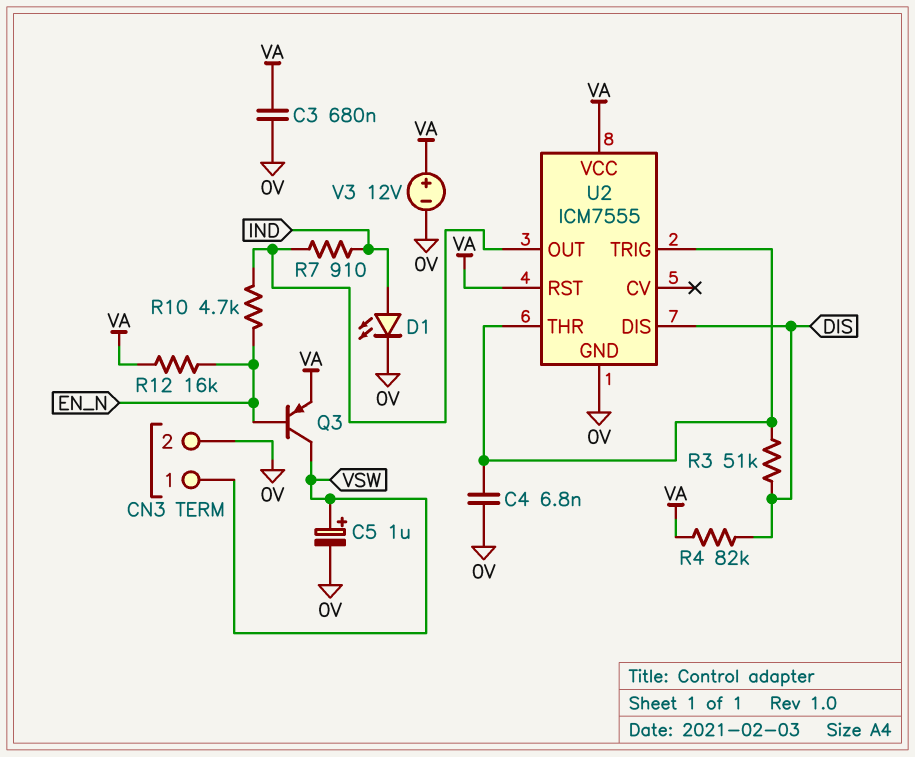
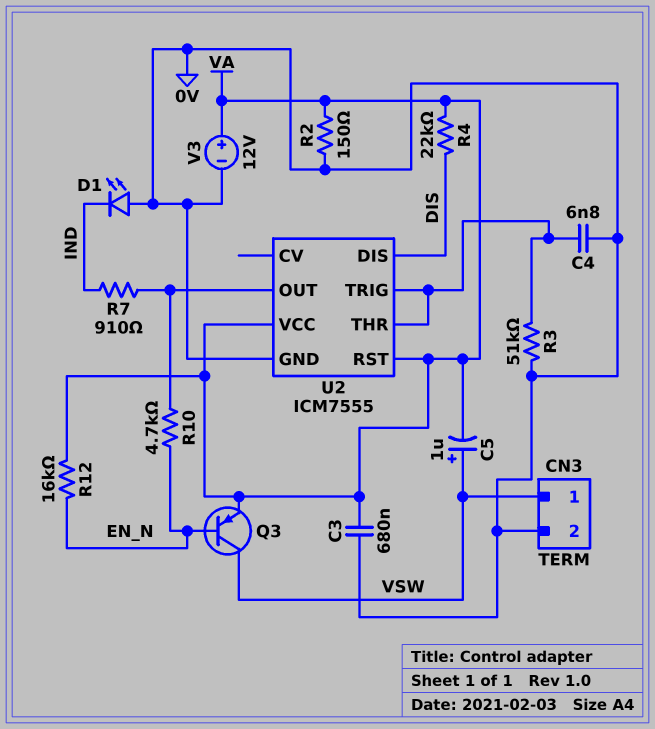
C5: 1uF (plus VSW, minus 0V) -> 1uF (plus VSW, minus VA)
D1: LED (A IND, K 0V) -> LED (A 0V, K IND)
R2: none -> 150 (0V, VA)
R3: 51k (DIS, U2/THR) -> 51k (0V, U2/THR)
R4: 82k (DIS, VA) -> 22k (DIS, VA)

